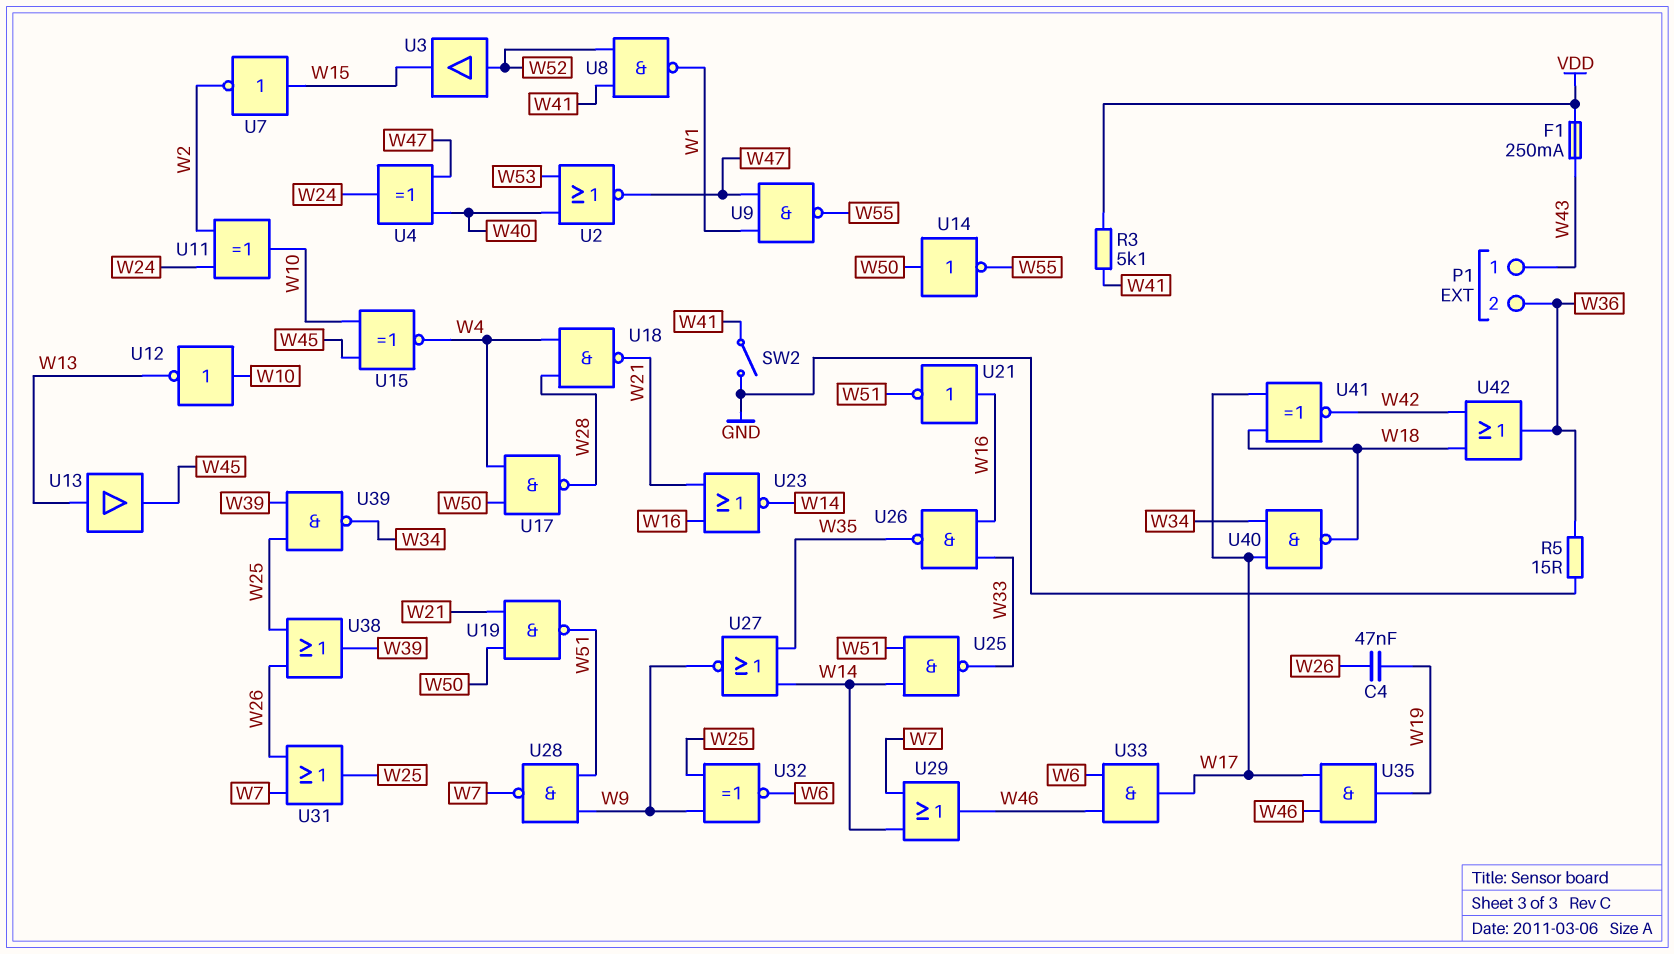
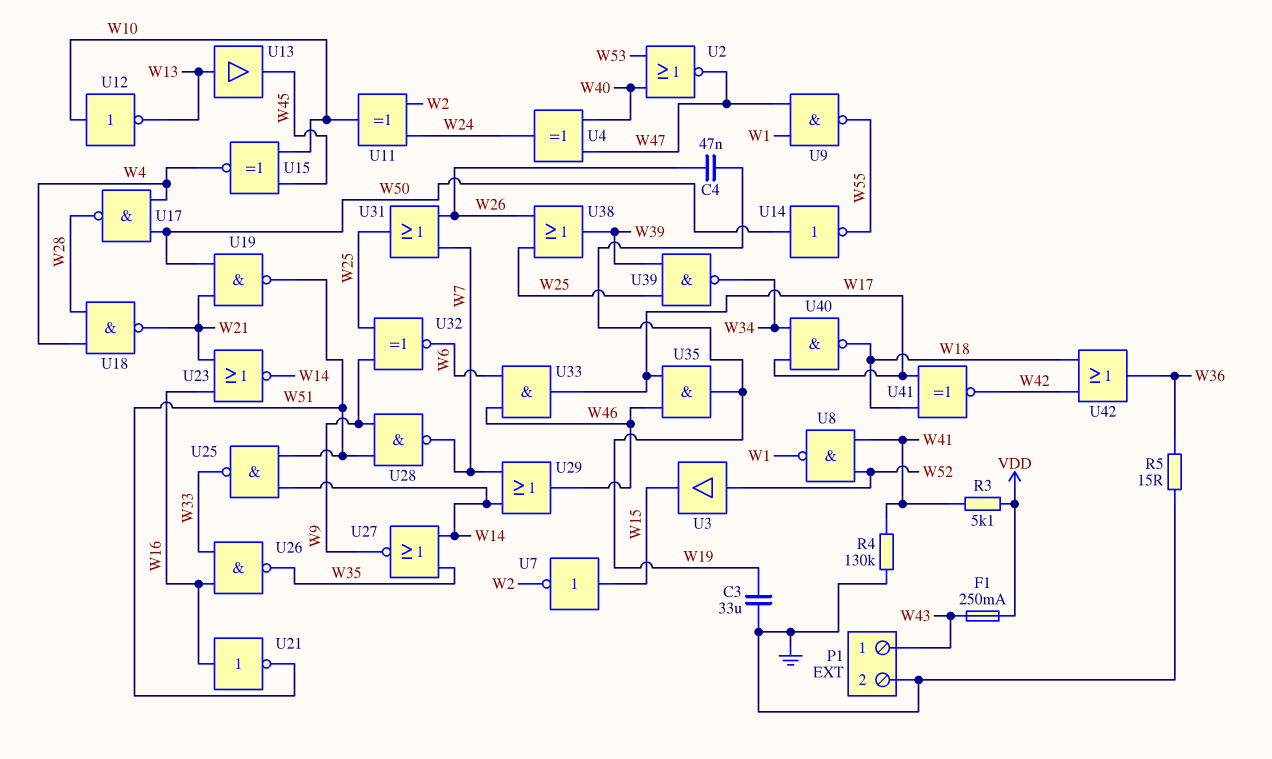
C3: none -> 33uF (GND, W19)
P1 pin 2: W36 -> GND
R4: none -> 130k (GND, W41)
SW2: switch (GND, W41) -> none

